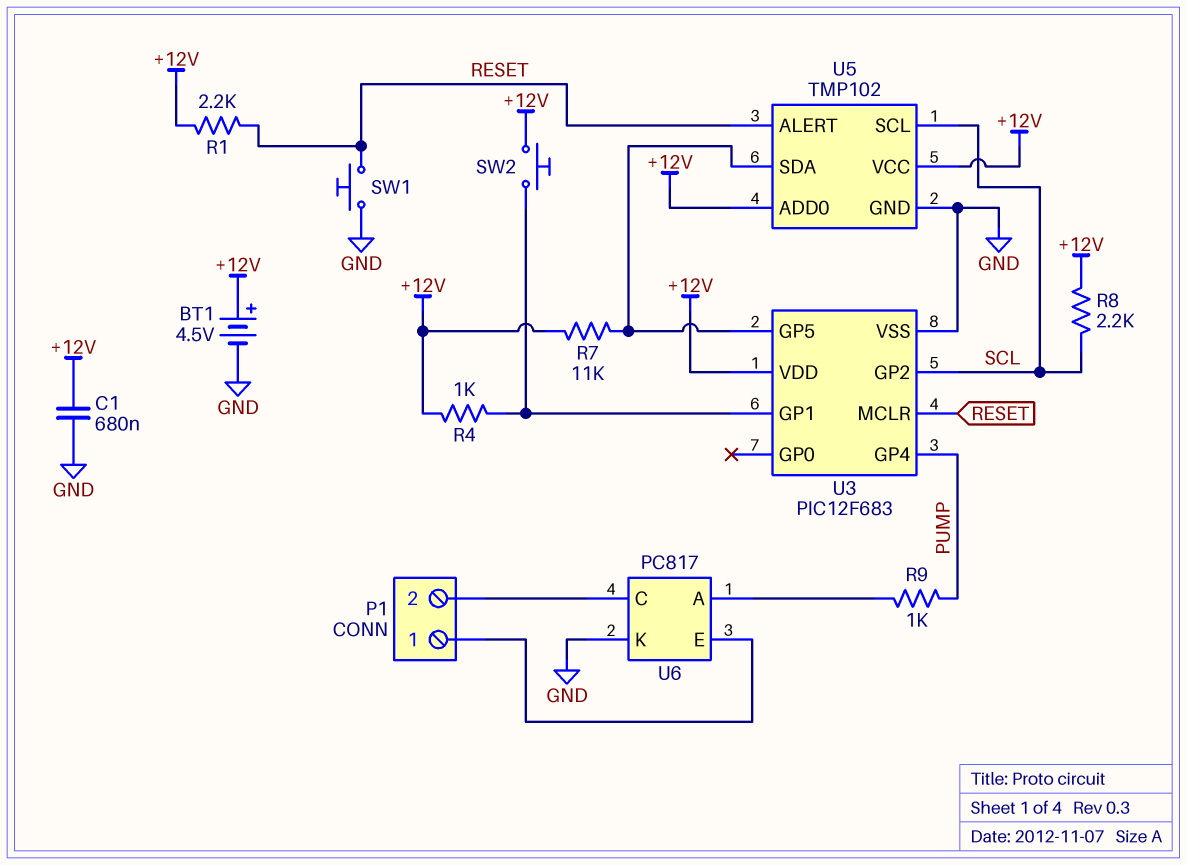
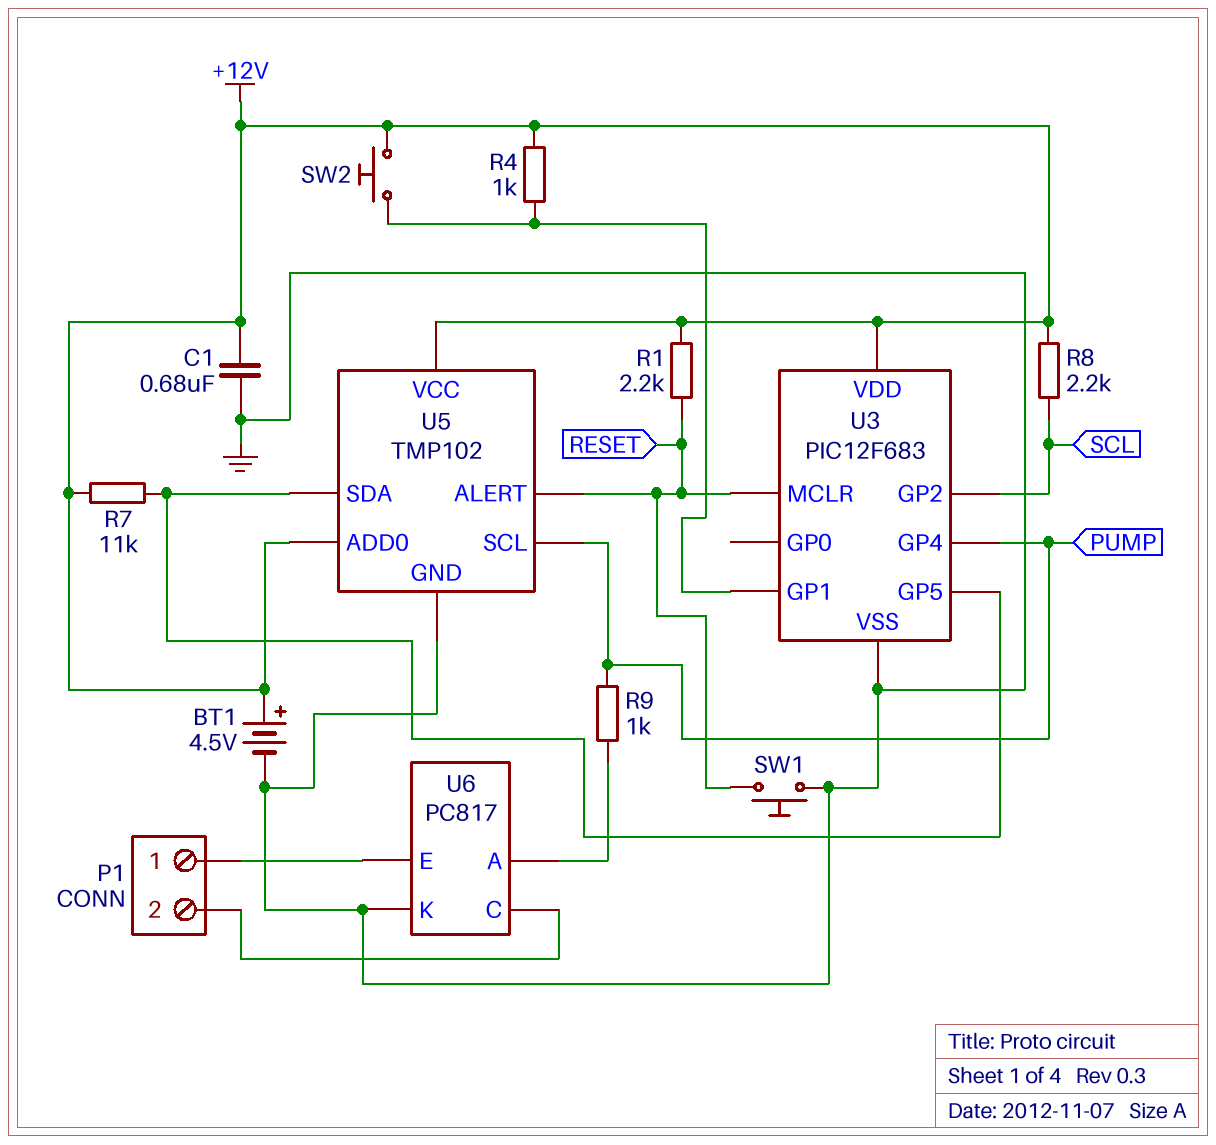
U5 pin SCL: SCL -> PUMP

